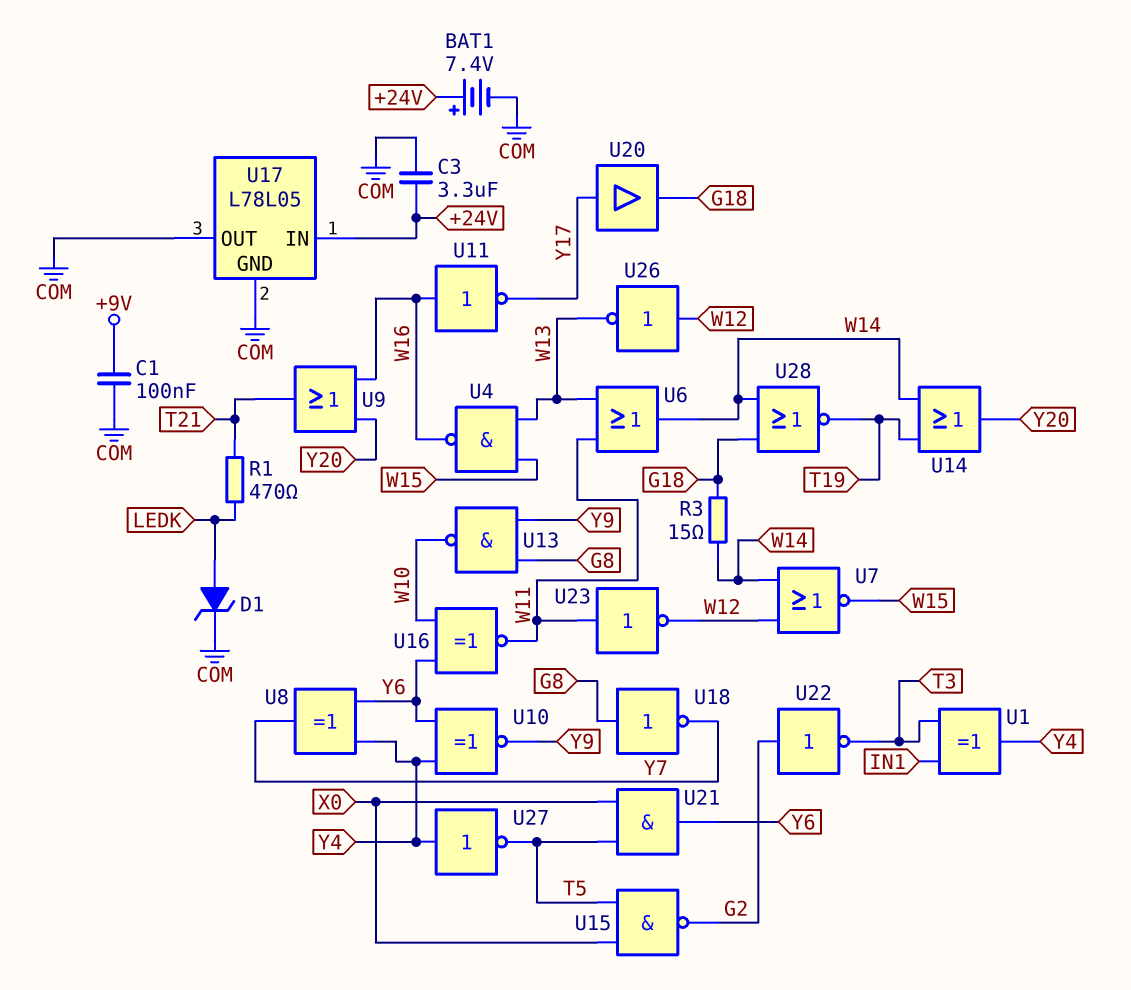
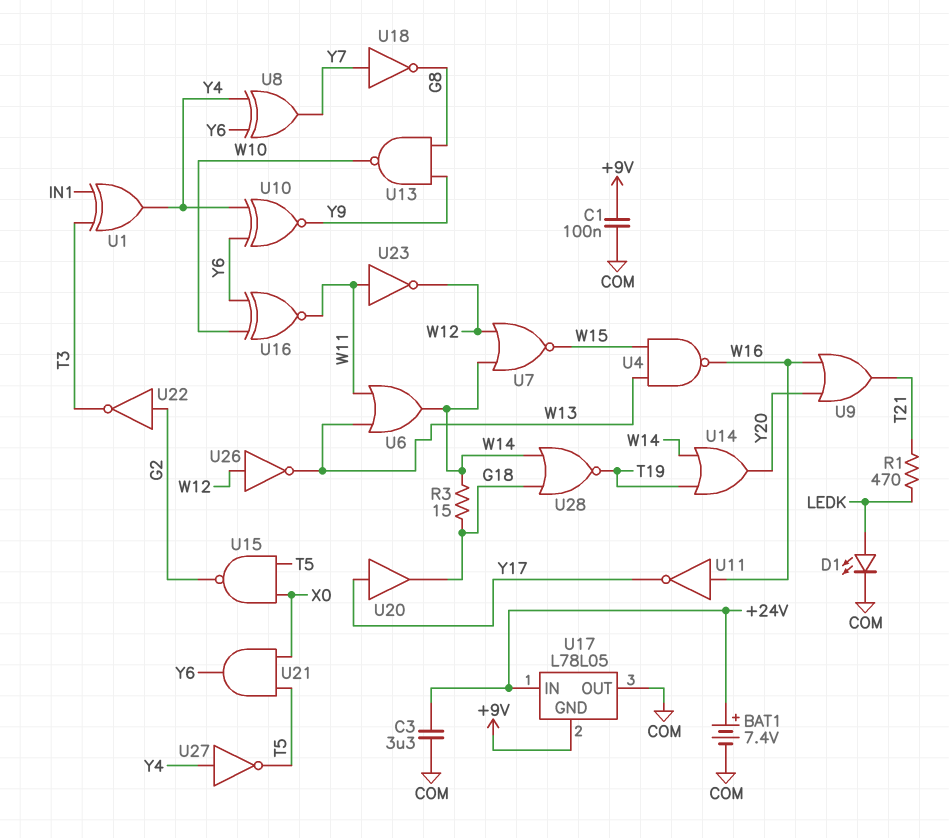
D1: zener (A LEDK, K COM) -> LED (A LEDK, K COM)
U17 pin GND: COM -> +9V
U18: NOT (in G8, out Y7) -> NOT (in Y7, out G8)

